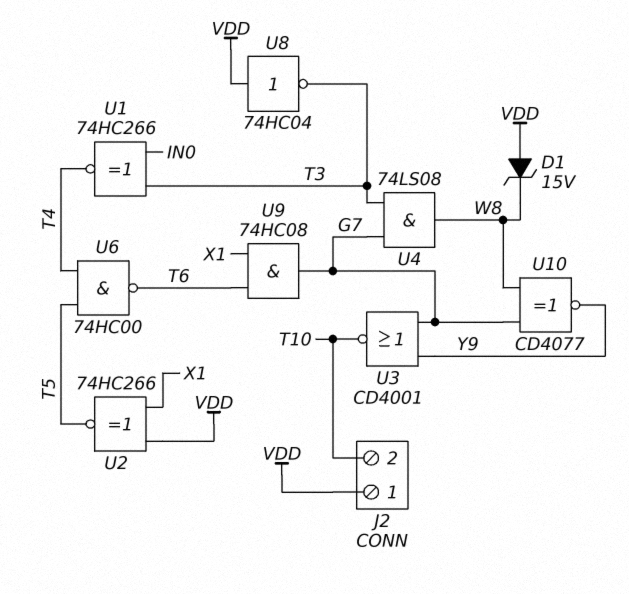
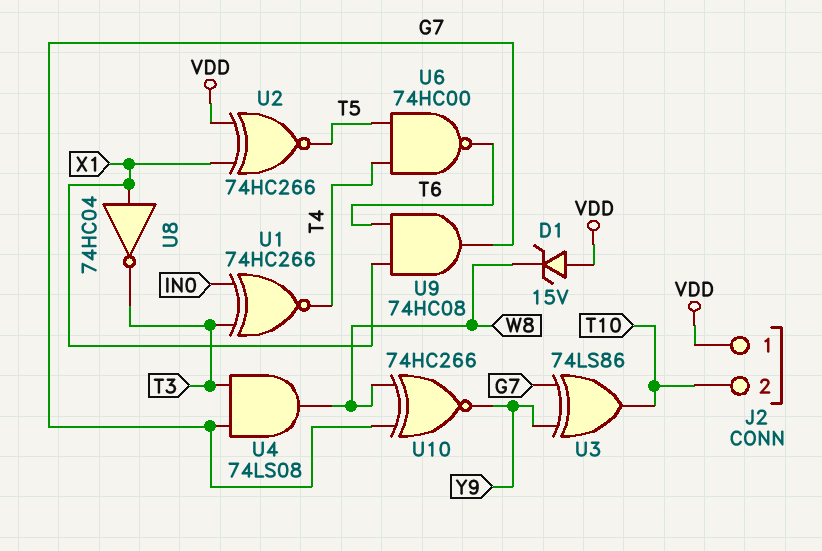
U3: NOR CD4001 (in G7, in Y9, out T10) -> XOR 74LS86 (in G7, in Y9, out T10)
U8: NOT 74HC04 (in VDD, out T3) -> NOT 74HC04 (in X1, out T3)
U10: XNOR CD4077 (in G7, in W8, out Y9) -> XNOR 74HC266 (in G7, in W8, out Y9)

